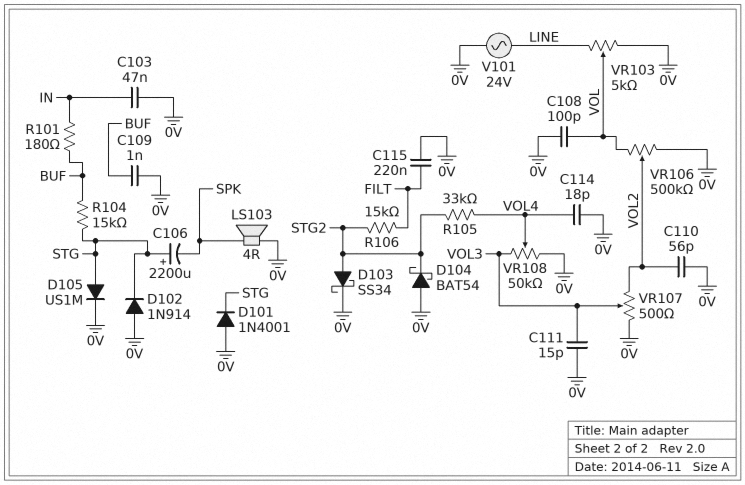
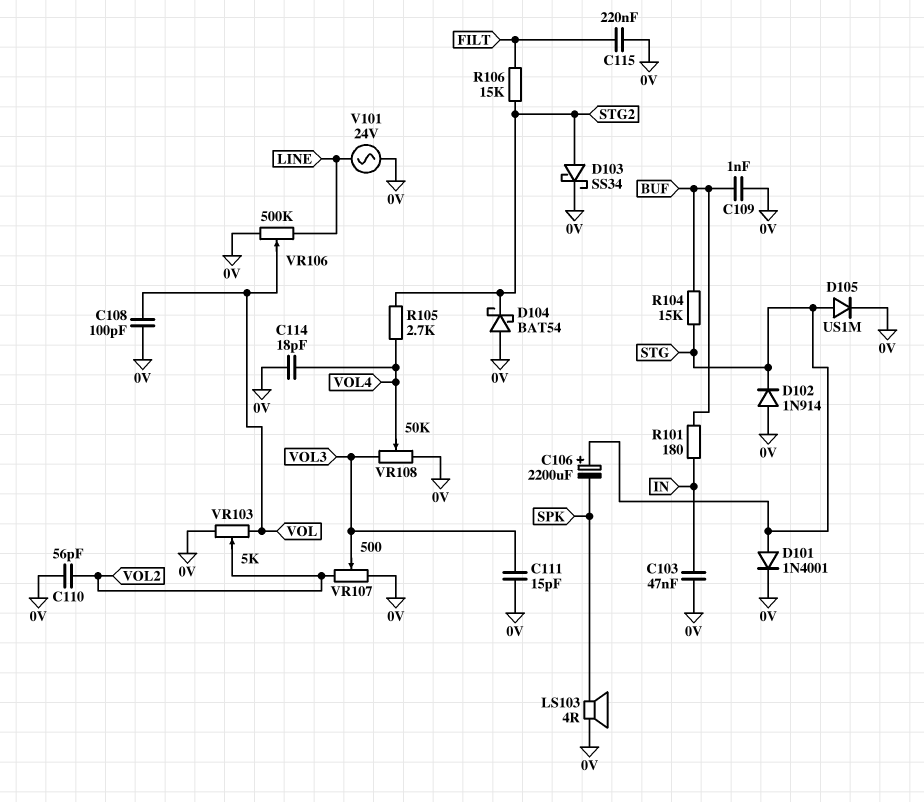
D101: diode 1N4001 (A 0V, K STG) -> diode 1N4001 (A STG, K 0V)
R105: 33k (STG2, VOL4) -> 2.7k (STG2, VOL4)
VR103: 5k (0V, LINE, wiper VOL) -> 5k (0V, VOL, wiper VOL2)
VR106: 500k (0V, VOL, wiper VOL2) -> 500k (0V, LINE, wiper VOL)

